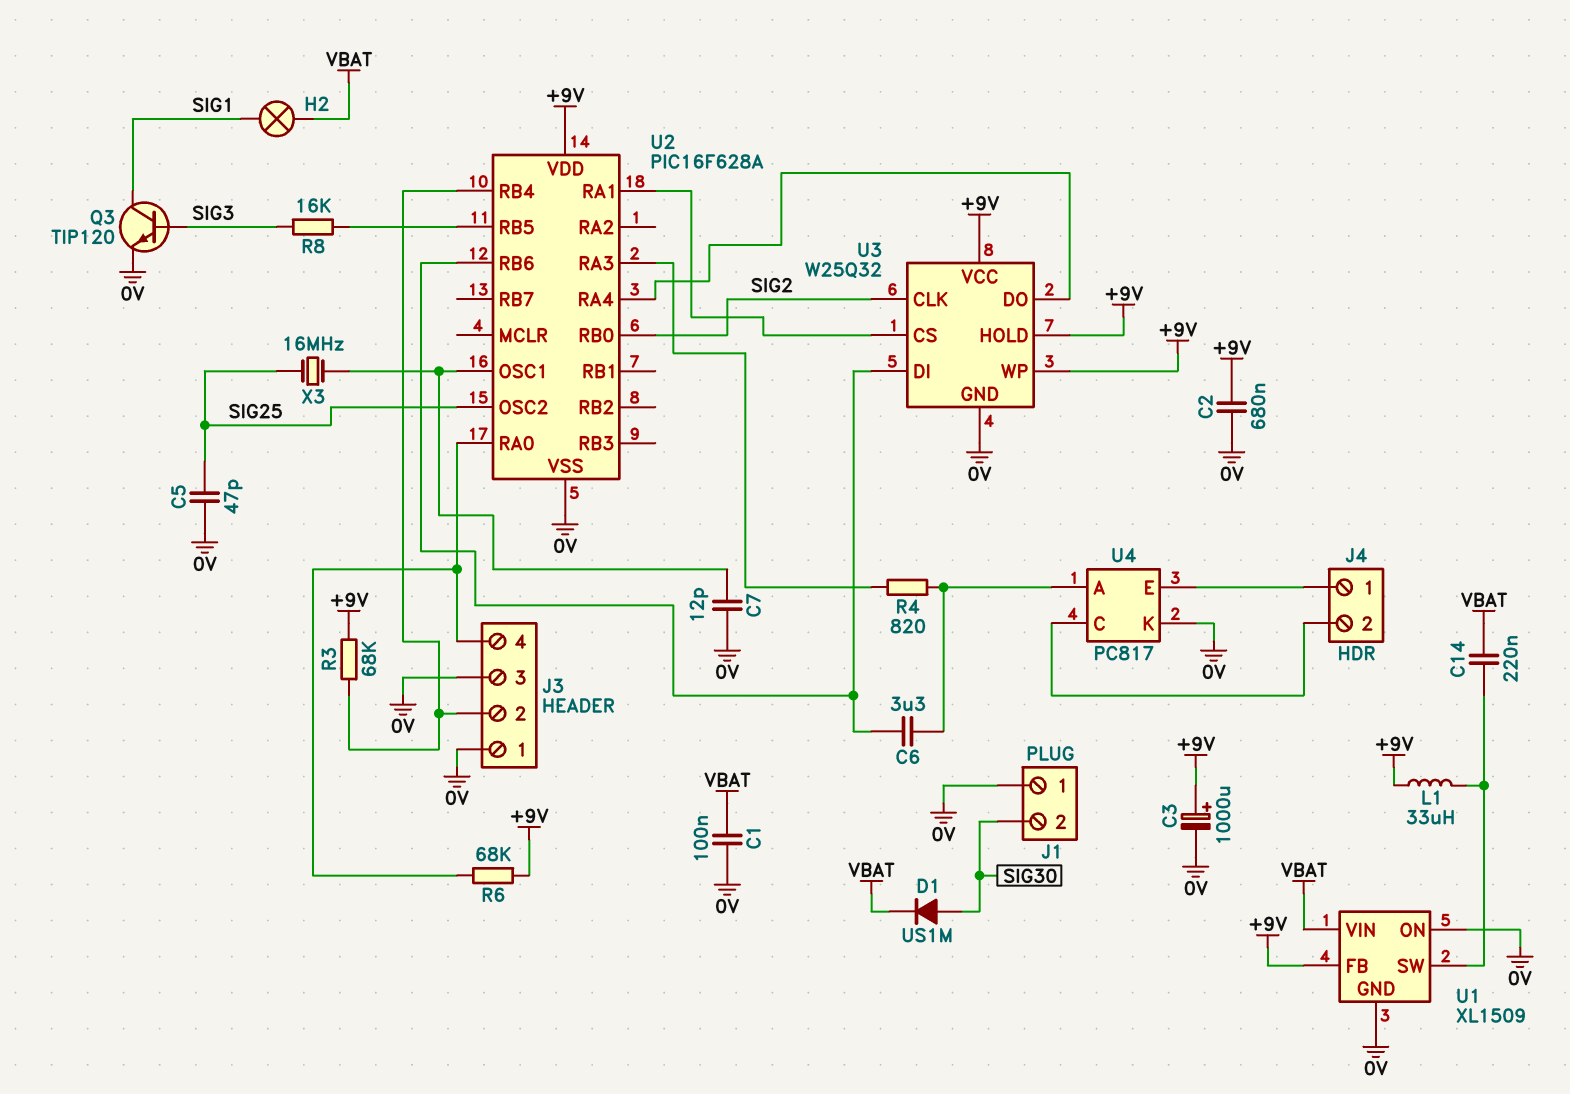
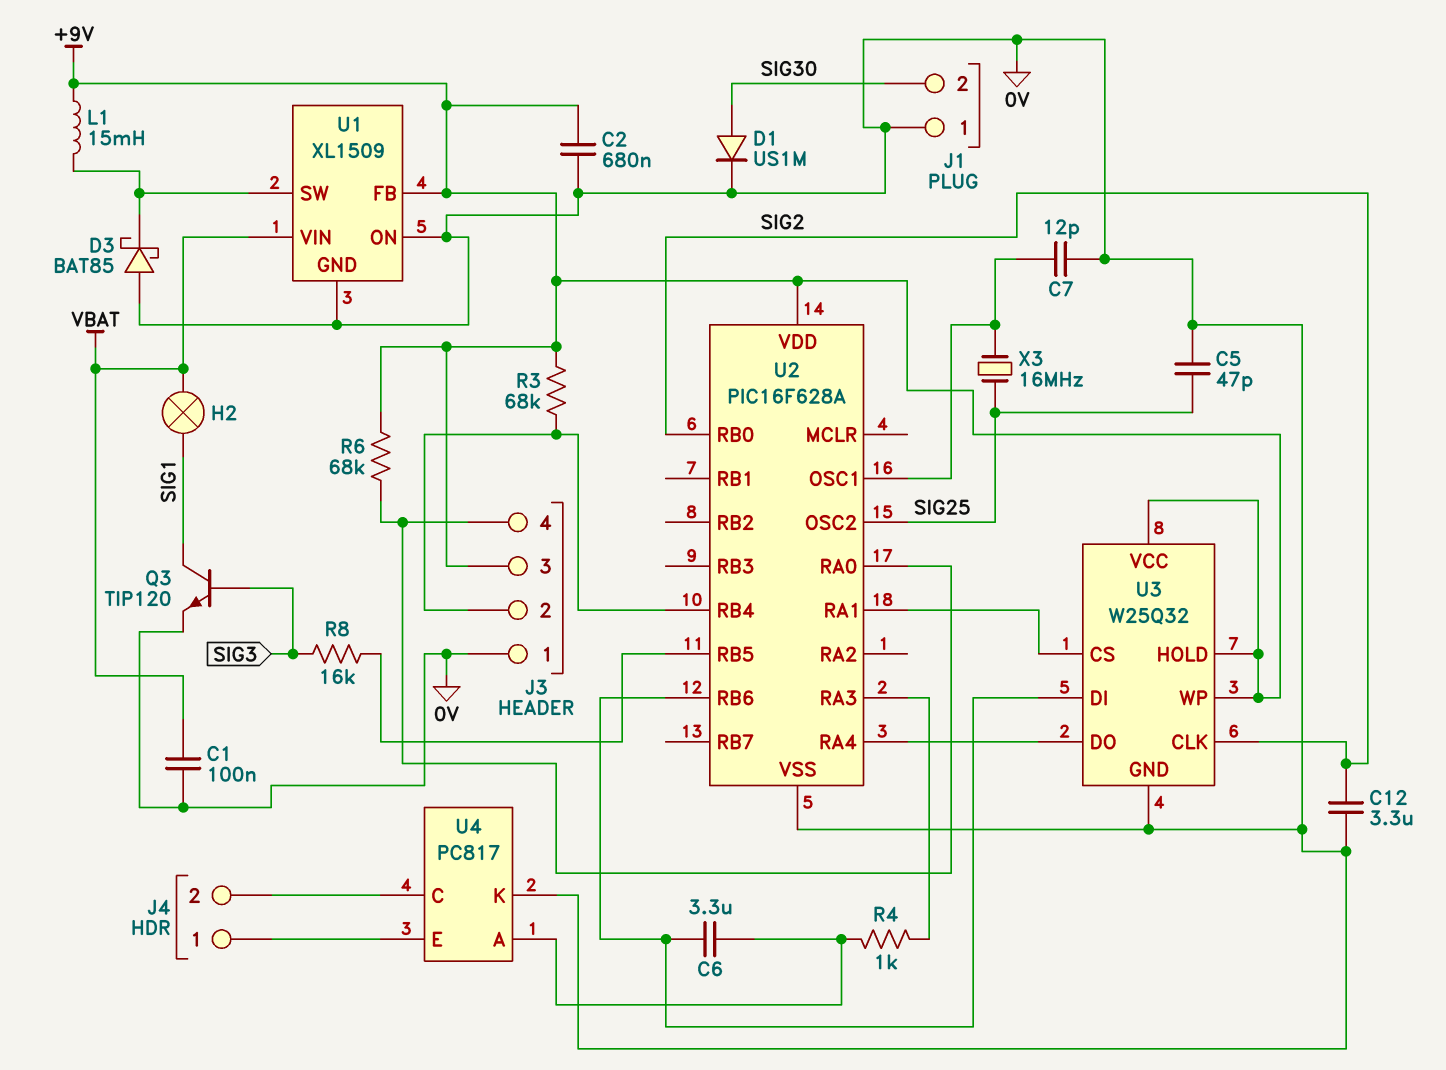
C3: 1000uF (plus +9V, minus 0V) -> none
C12: none -> 3.3uF (0V, SIG2)
C14: 220nF (U1/SW, VBAT) -> none
D1: diode US1M (A SIG30, K VBAT) -> diode US1M (A SIG30, K 0V)
D3: none -> schottky BAT85 (A 0V, K U1/SW)
J3 pin 3: 0V -> +9V
L1: 33uH (+9V, U1/SW) -> 15mH (+9V, U1/SW)
R4: 820 (U2/RA3, U4/A) -> 1k (U2/RA3, U4/A)

